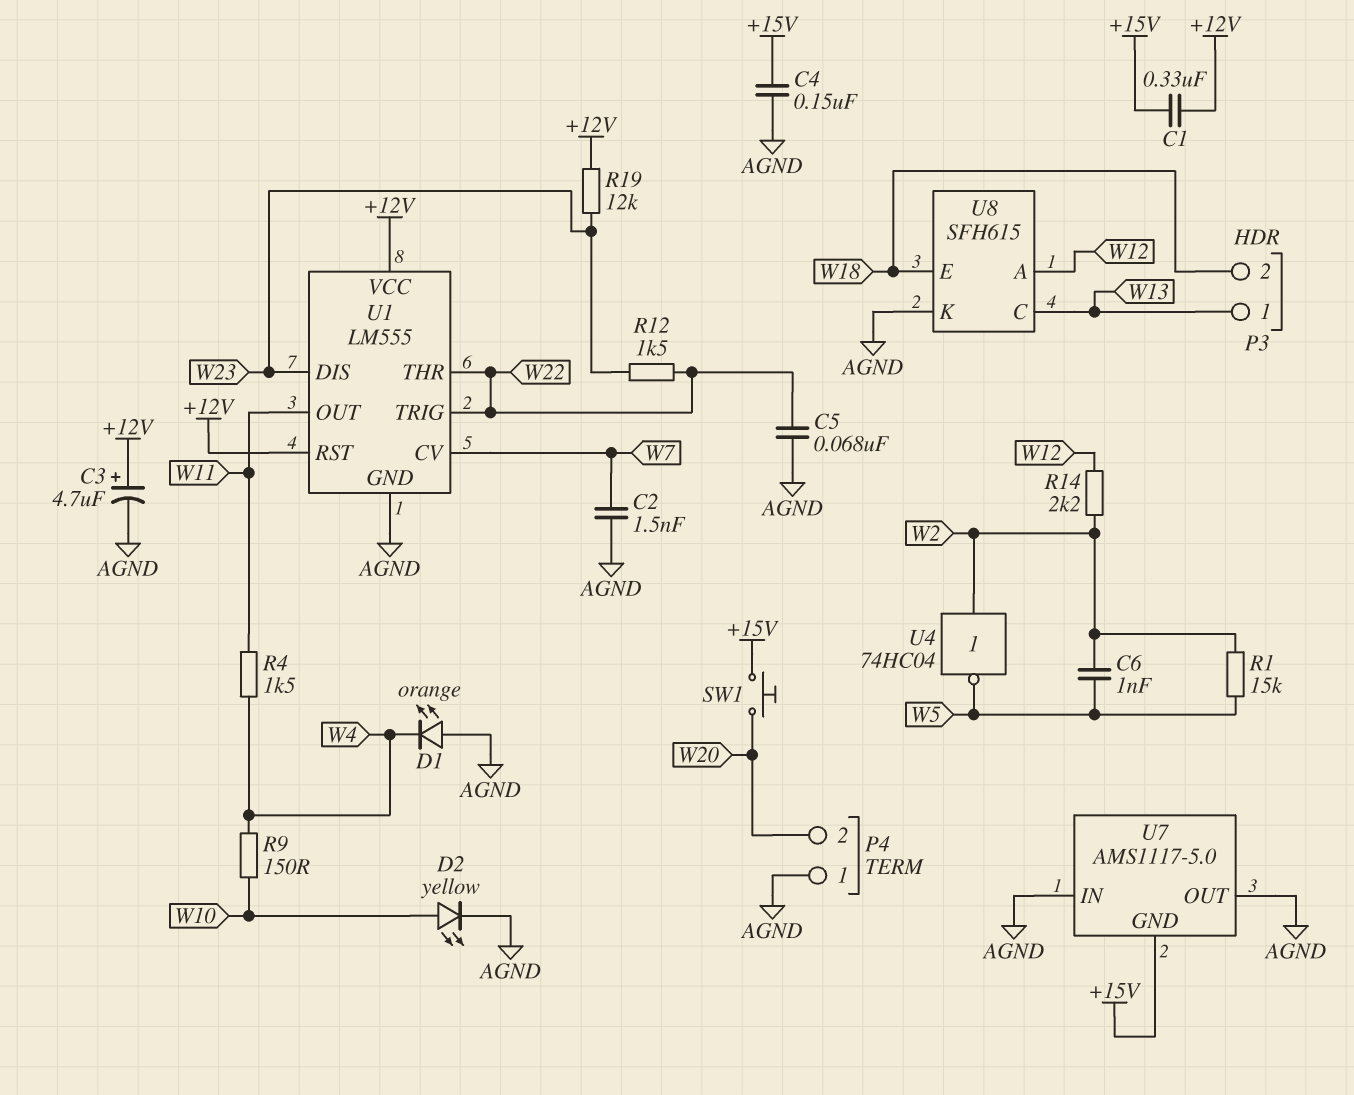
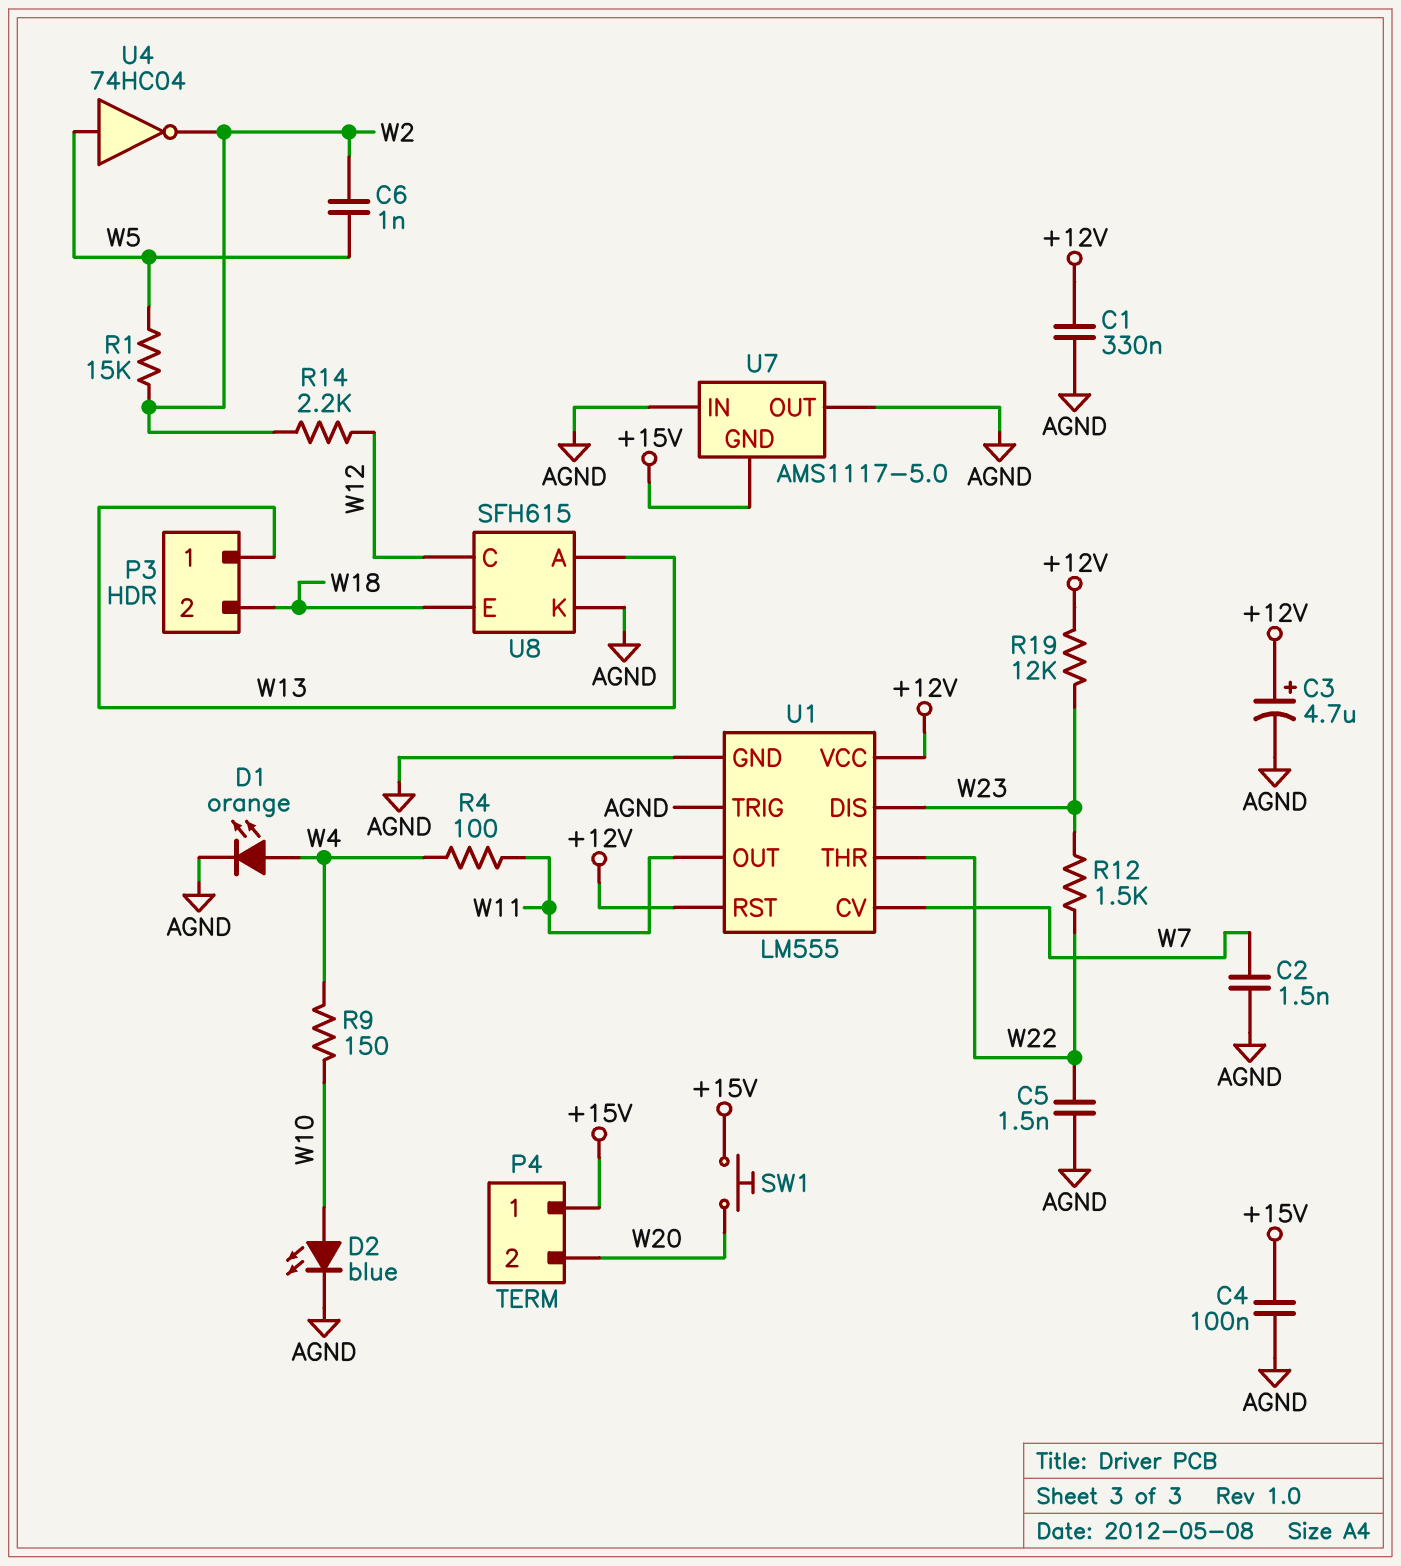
C1: 330nF (+12V, +15V) -> 330nF (+12V, AGND)
C4: 150nF (+15V, AGND) -> 100nF (+15V, AGND)
C5: 68nF (AGND, W22) -> 1.5nF (AGND, W22)
D1: LED orange (A AGND, K W4) -> LED orange (A W4, K AGND)
D2: LED yellow (A W10, K AGND) -> LED blue (A W10, K AGND)
P4 pin 1: AGND -> +15V
R4: 1.5k (W4, W11) -> 100 (W4, W11)
U1 pin TRIG: W22 -> AGND
U4: NOT 74HC04 (in W2, out W5) -> NOT 74HC04 (in W5, out W2)
U8 pin A: W12 -> W13
U8 pin C: W13 -> W12

